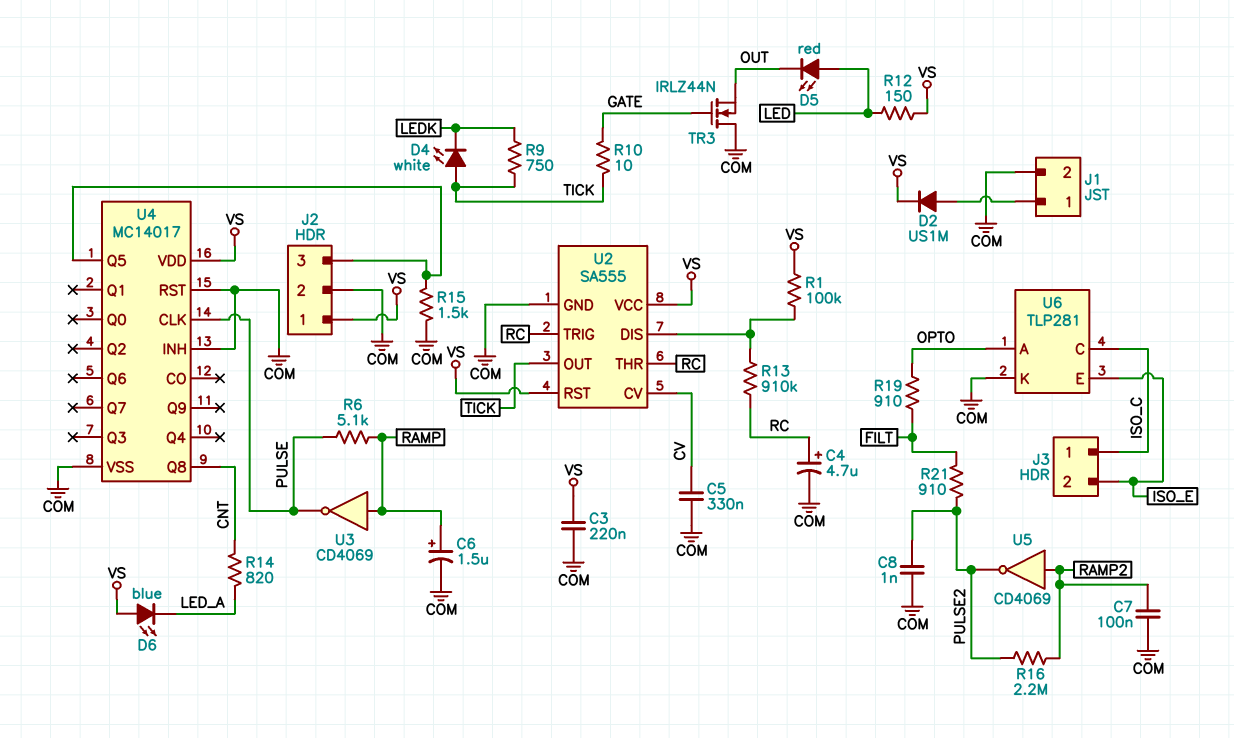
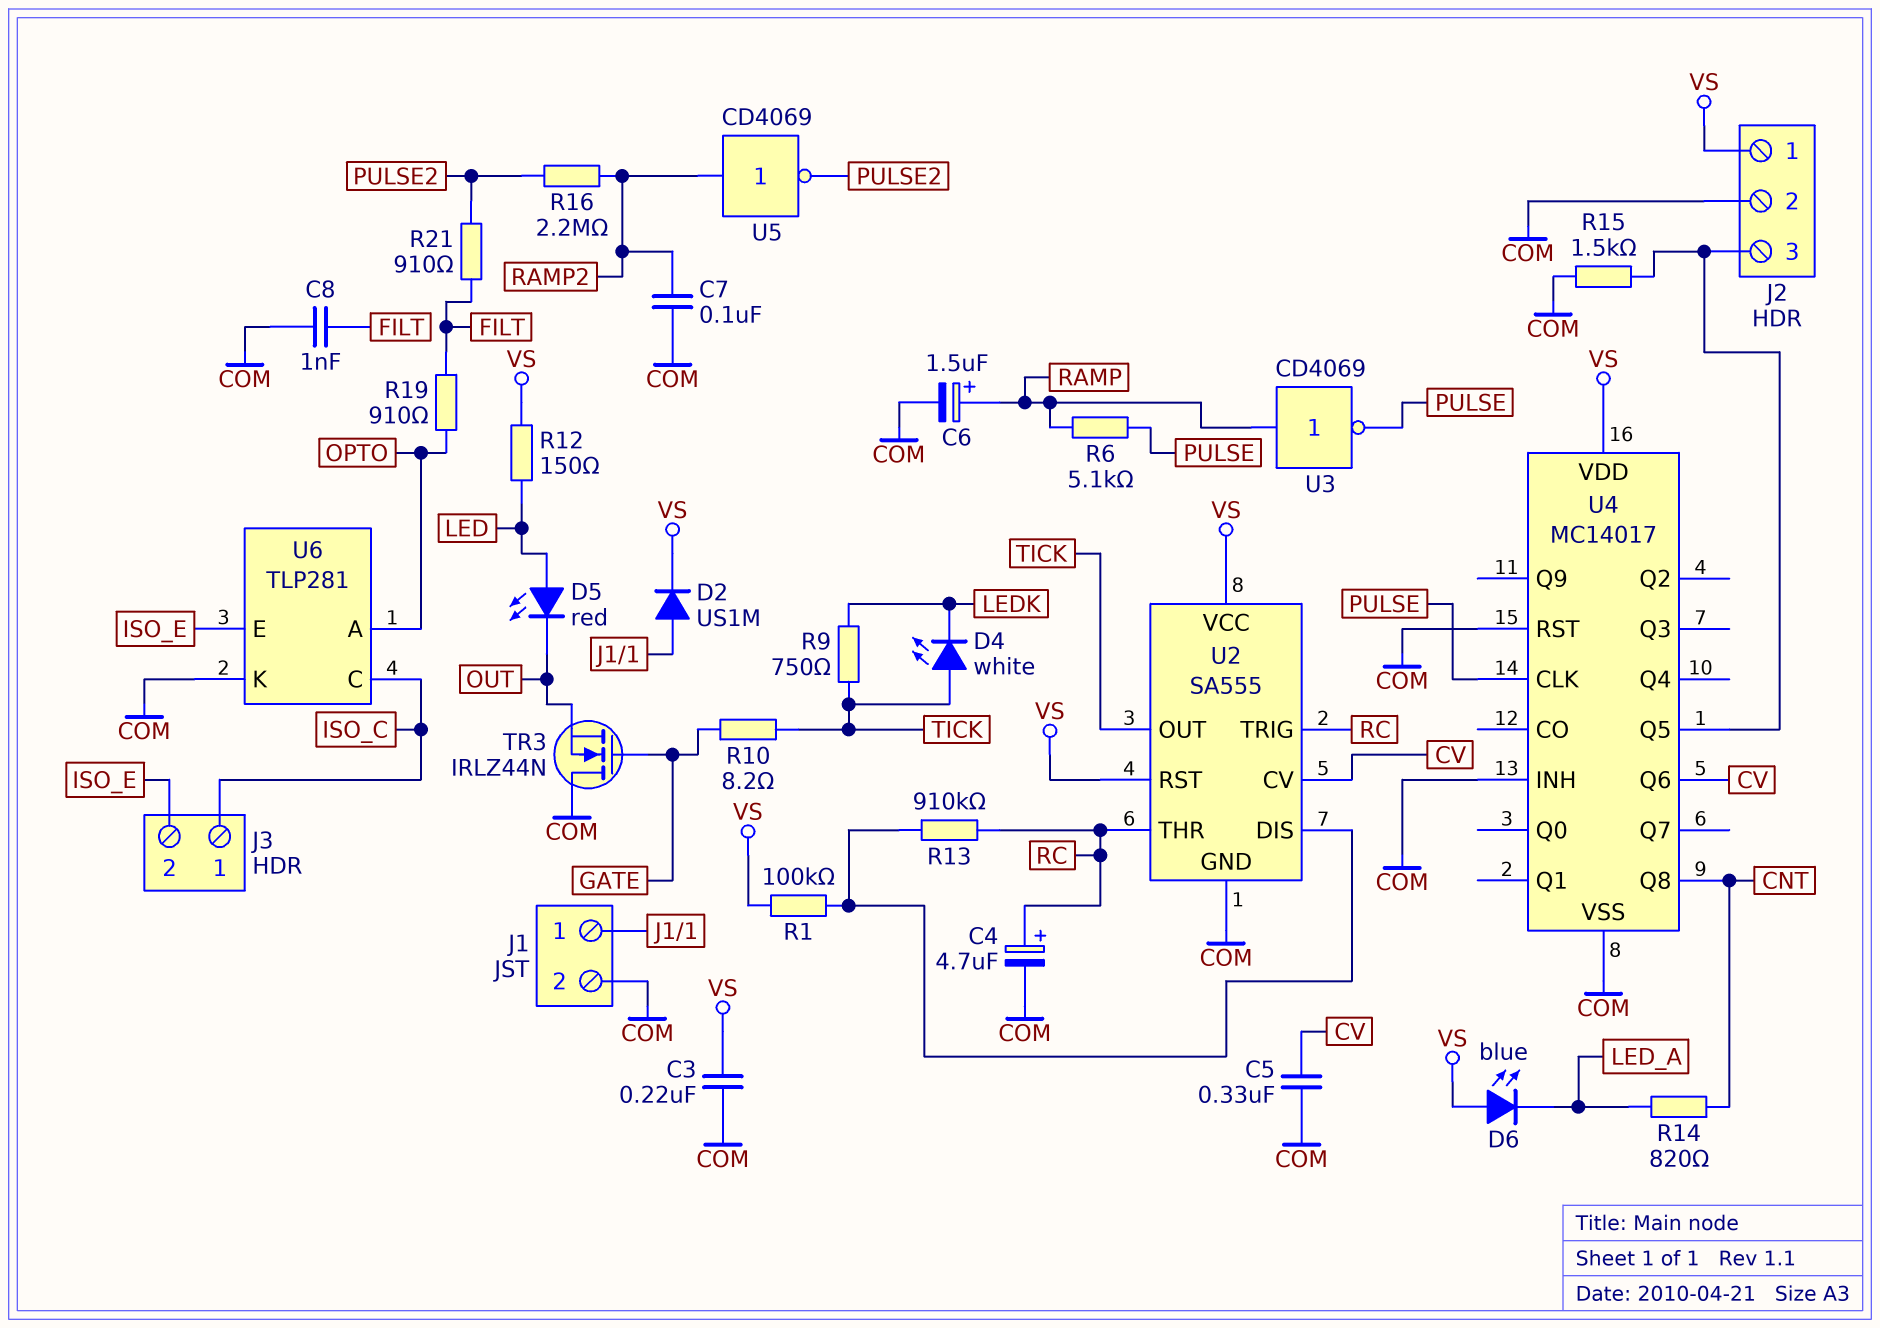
C8: 1nF (COM, PULSE2) -> 1nF (COM, FILT)
R10: 10 (GATE, TICK) -> 8.2 (GATE, TICK)
U4 pin Q6: none -> CV

